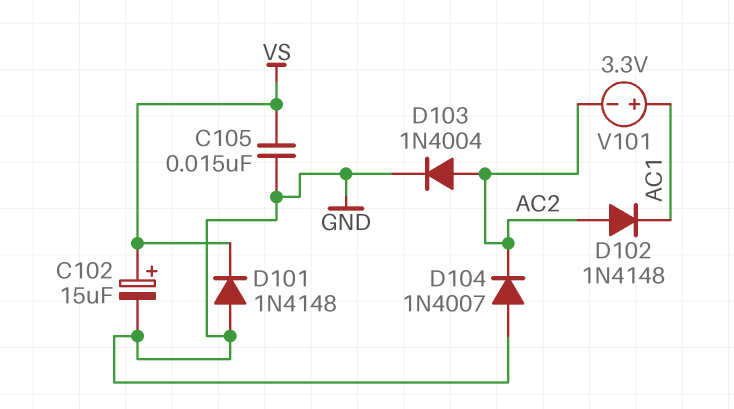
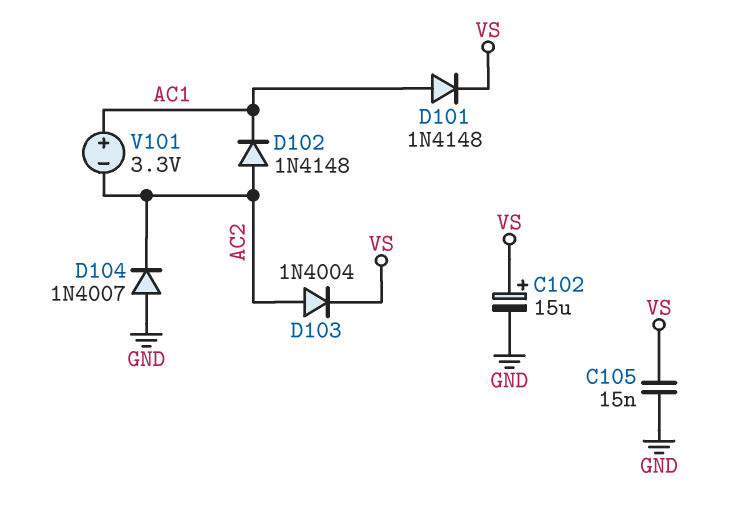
D101: diode 1N4148 (A GND, K VS) -> diode 1N4148 (A AC1, K VS)
D103: diode 1N4004 (A AC2, K GND) -> diode 1N4004 (A AC2, K VS)

